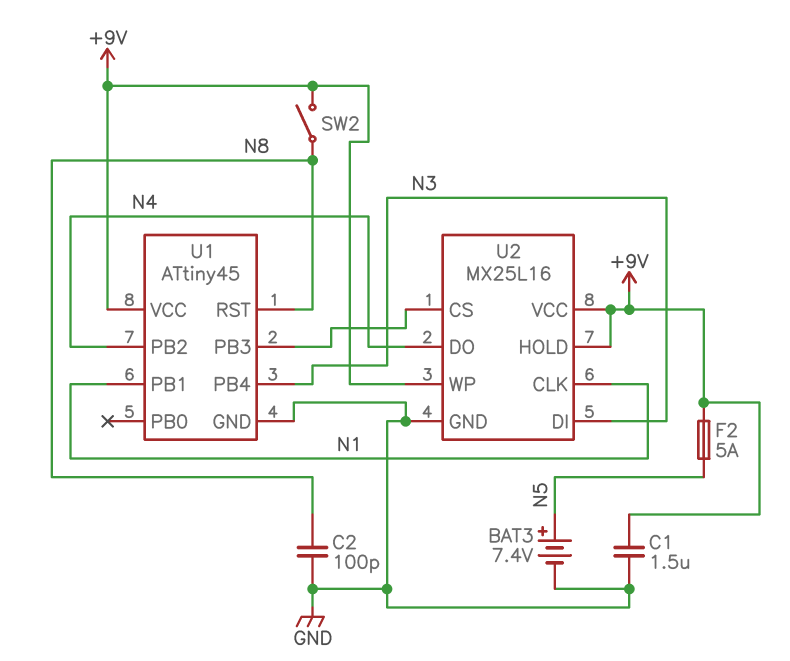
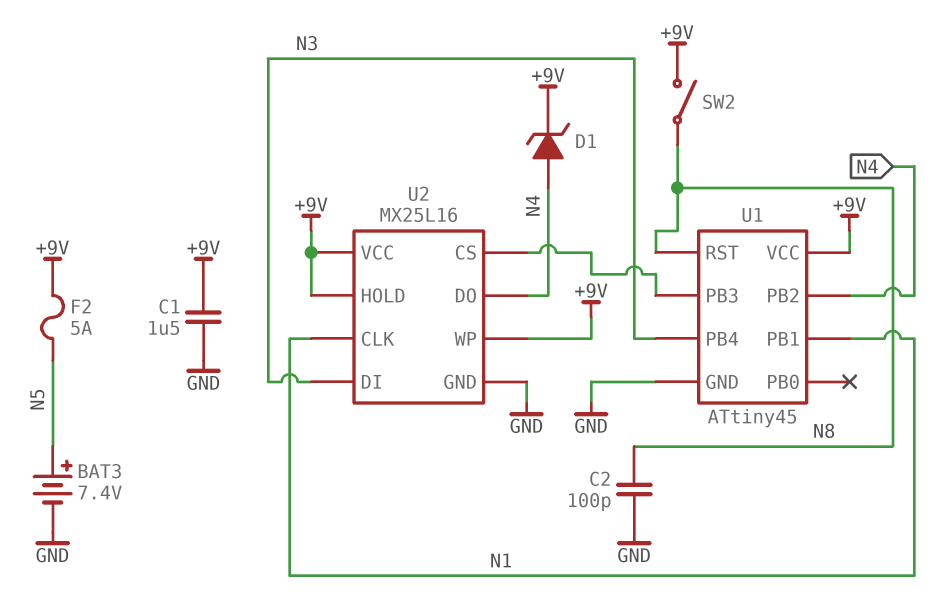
D1: none -> zener (A N4, K +9V)

